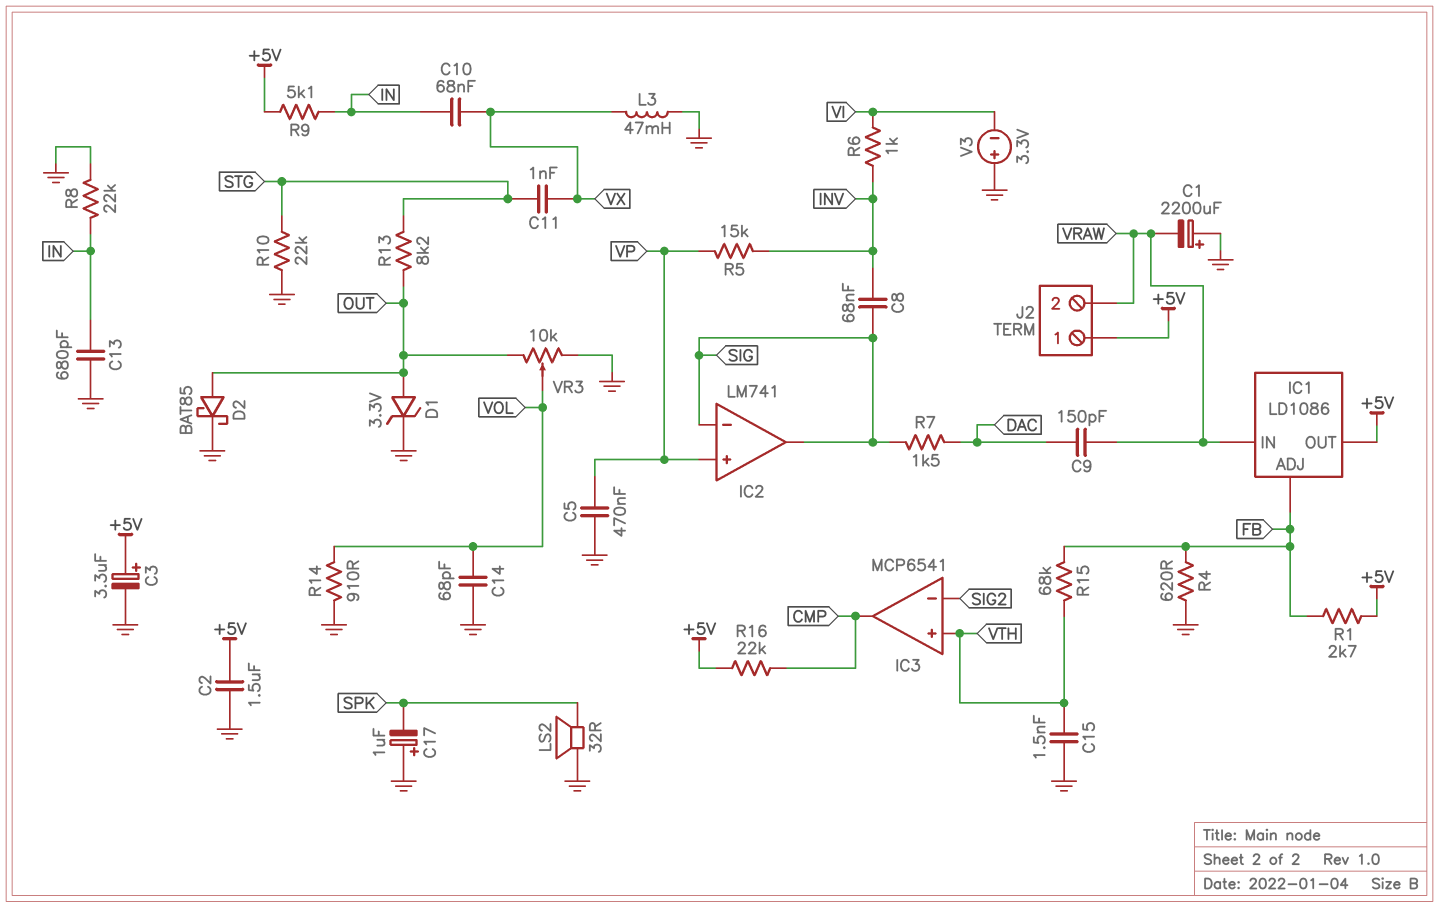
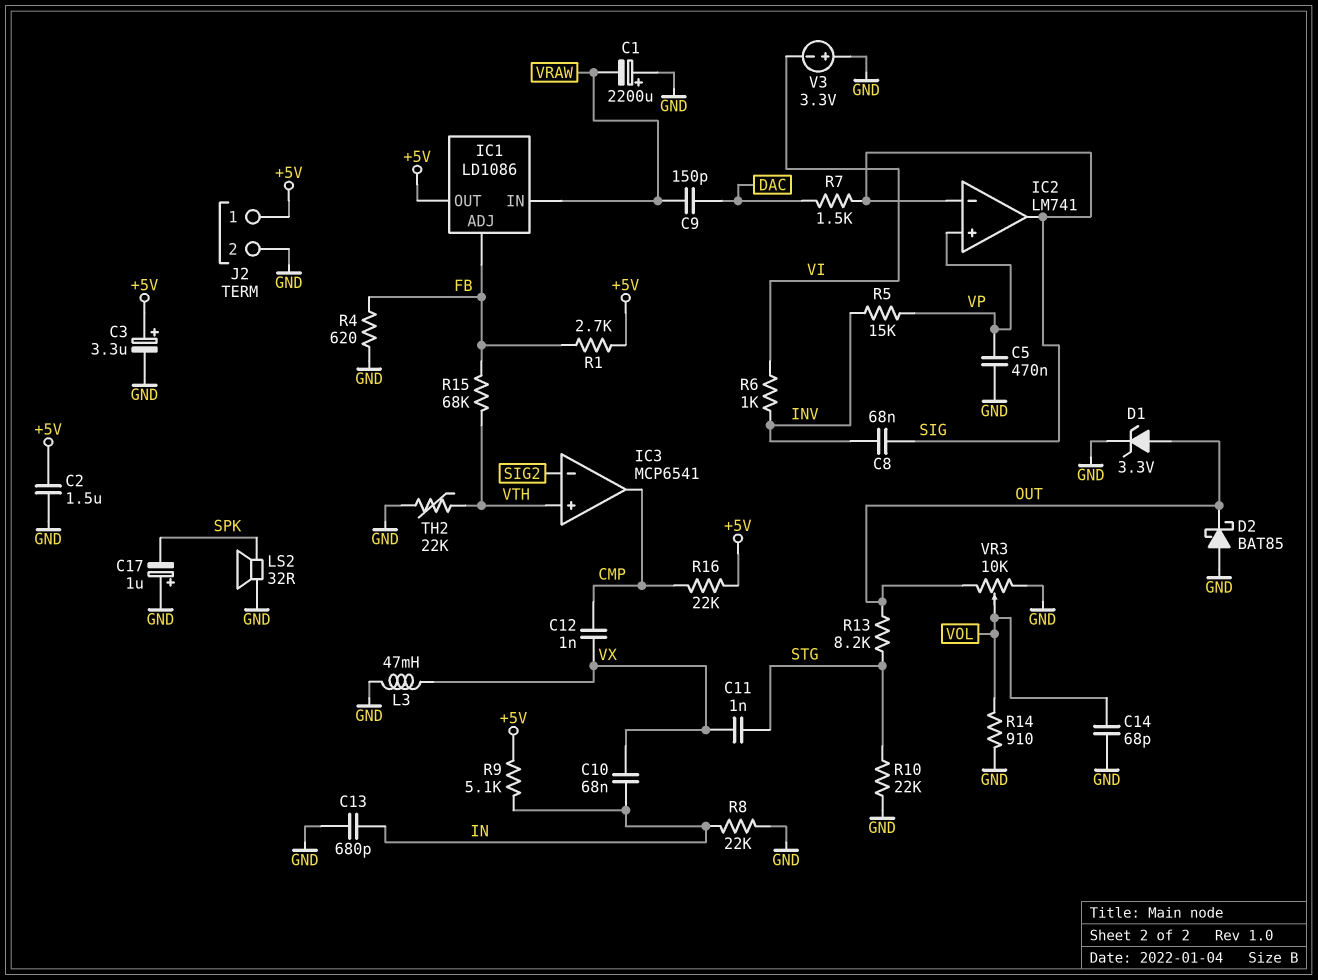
C12: none -> 1nF (CMP, VX)
C15: 1.5nF (GND, VTH) -> none
D2: schottky BAT85 (A OUT, K GND) -> schottky BAT85 (A GND, K OUT)
J2 pin 2: VRAW -> GND
TH2: none -> 22k (GND, VTH)

